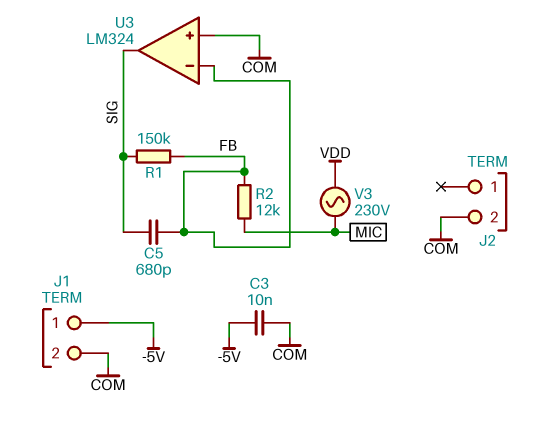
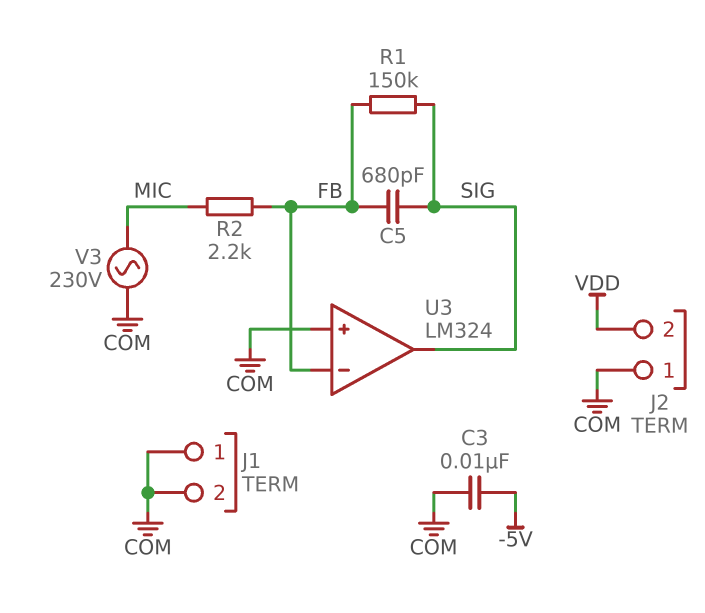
J1 pin 1: -5V -> COM
J2 pin 1: none -> COM
J2 pin 2: COM -> VDD
R2: 12k (FB, MIC) -> 2.2k (FB, MIC)
V3: AC 230V (MIC, VDD) -> AC 230V (COM, MIC)

